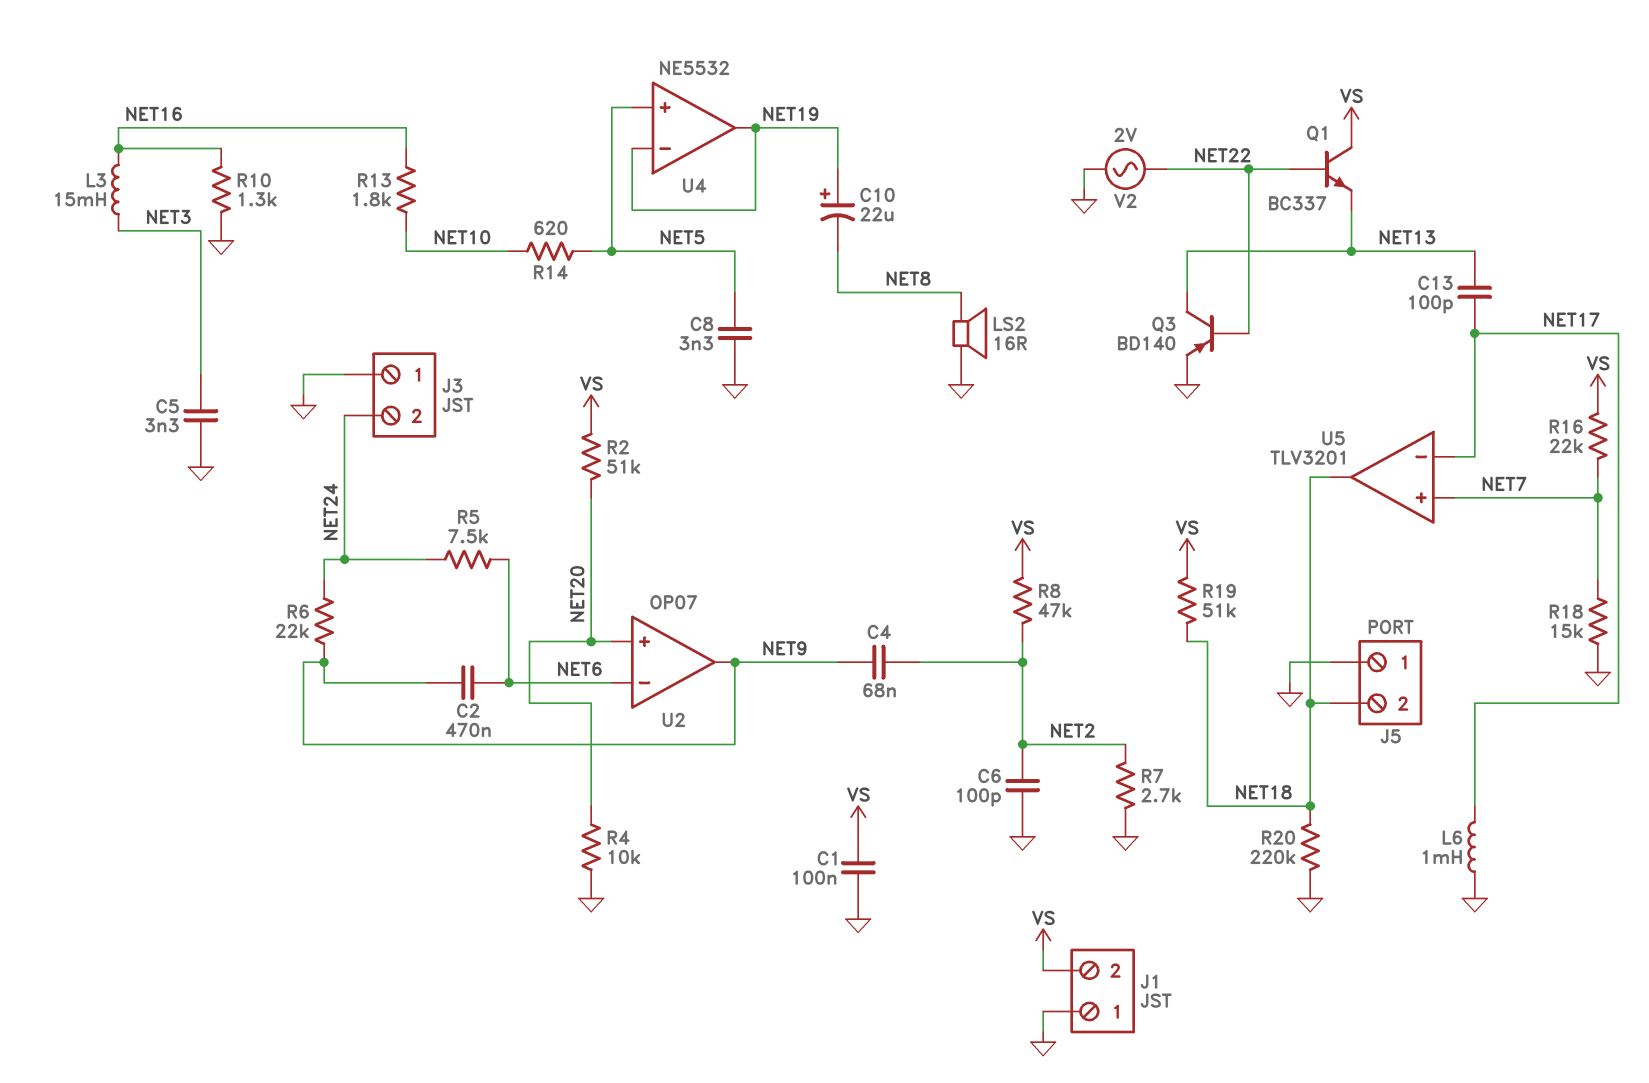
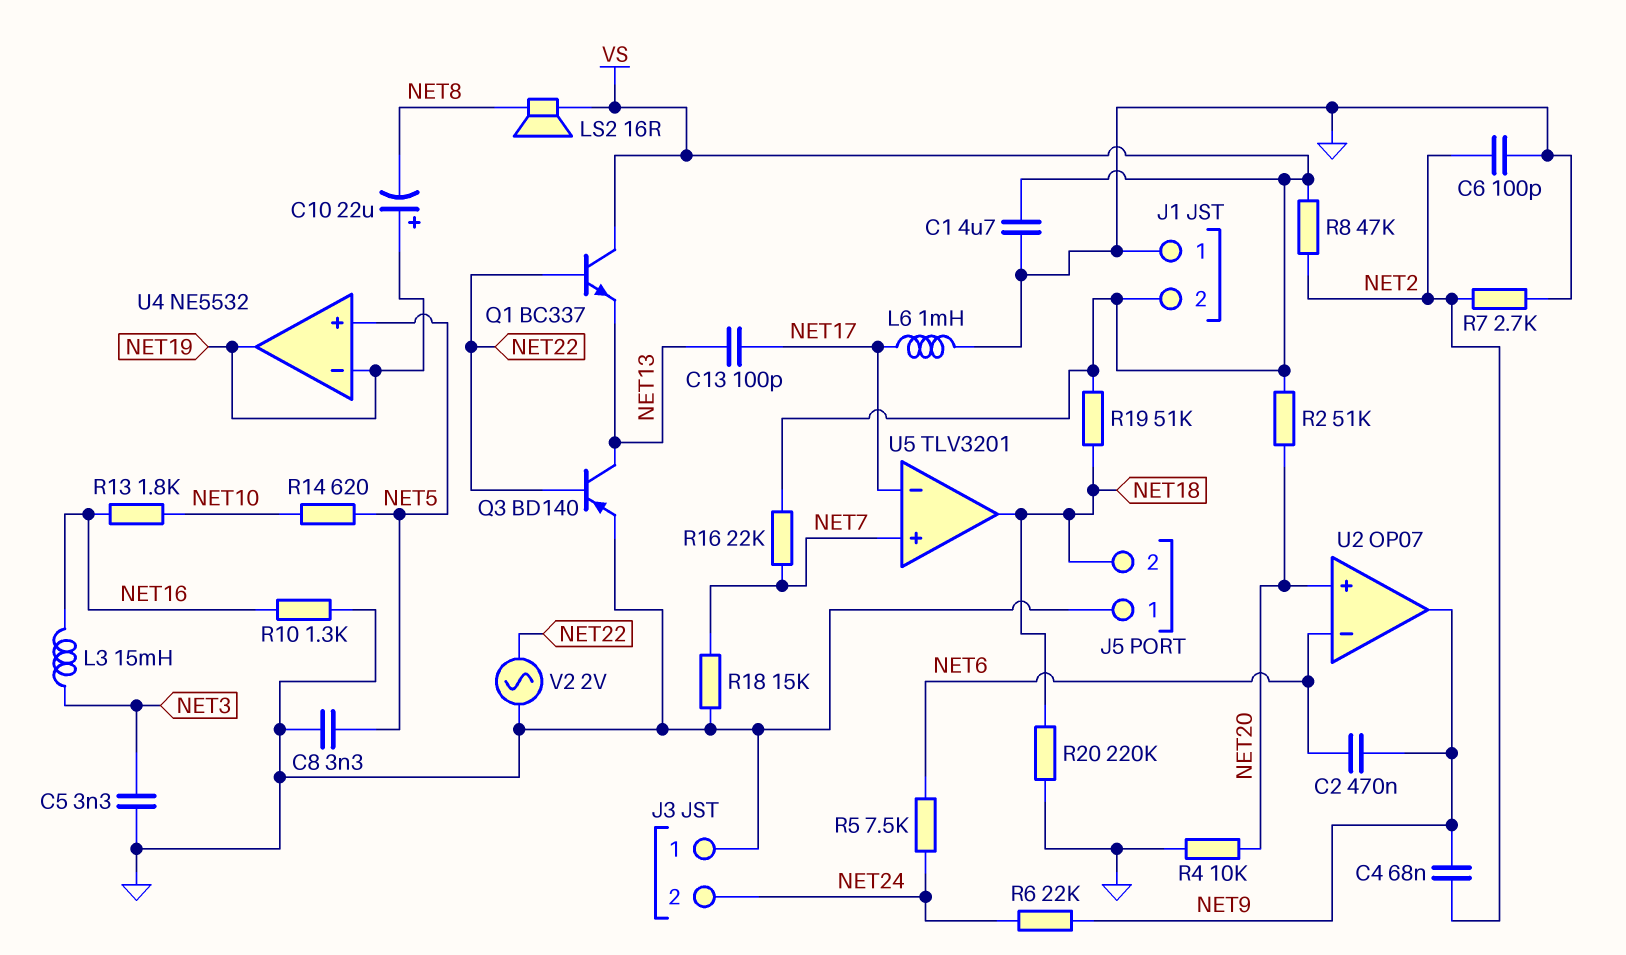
C1: 100nF (GND, VS) -> 4.7uF (GND, VS)
LS2: speaker 16R (GND, NET8) -> speaker 16R (NET8, VS)

